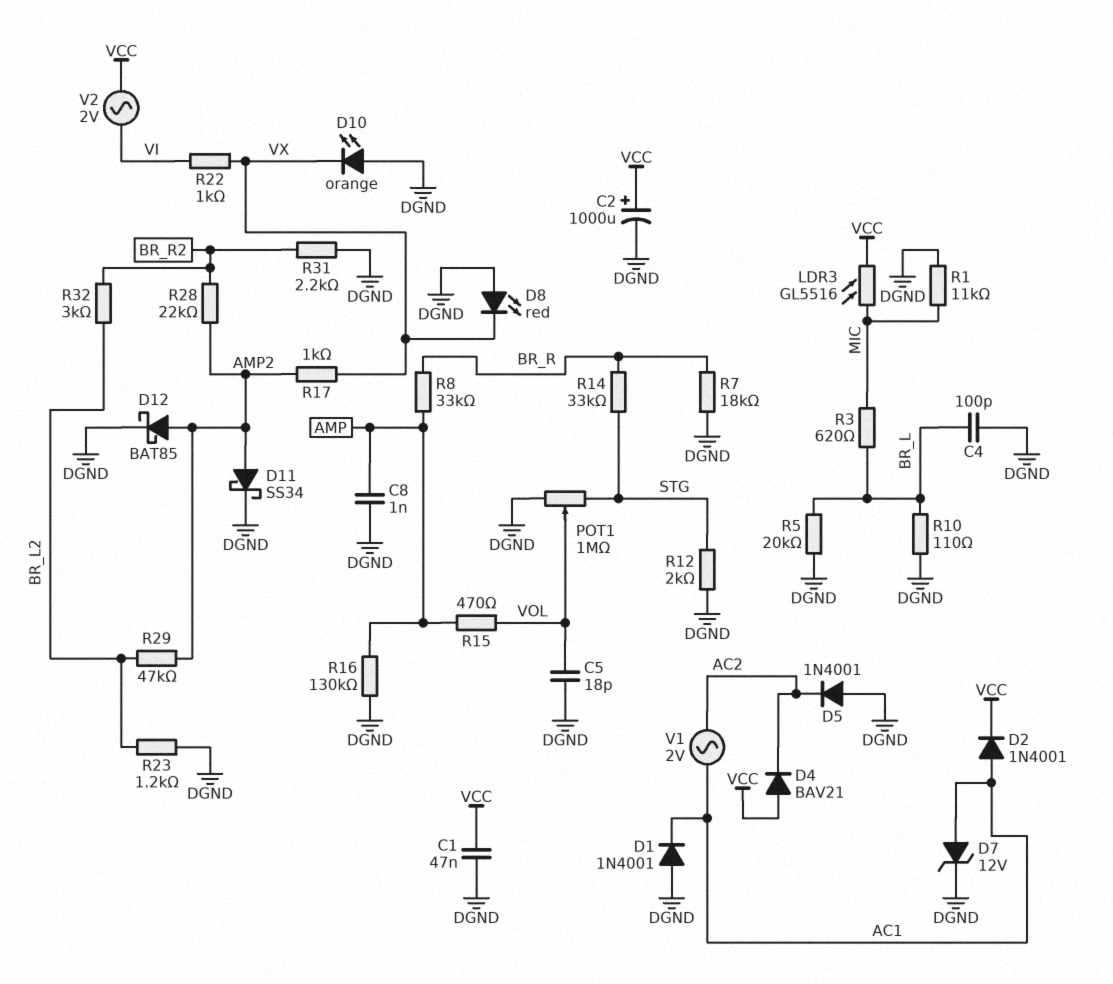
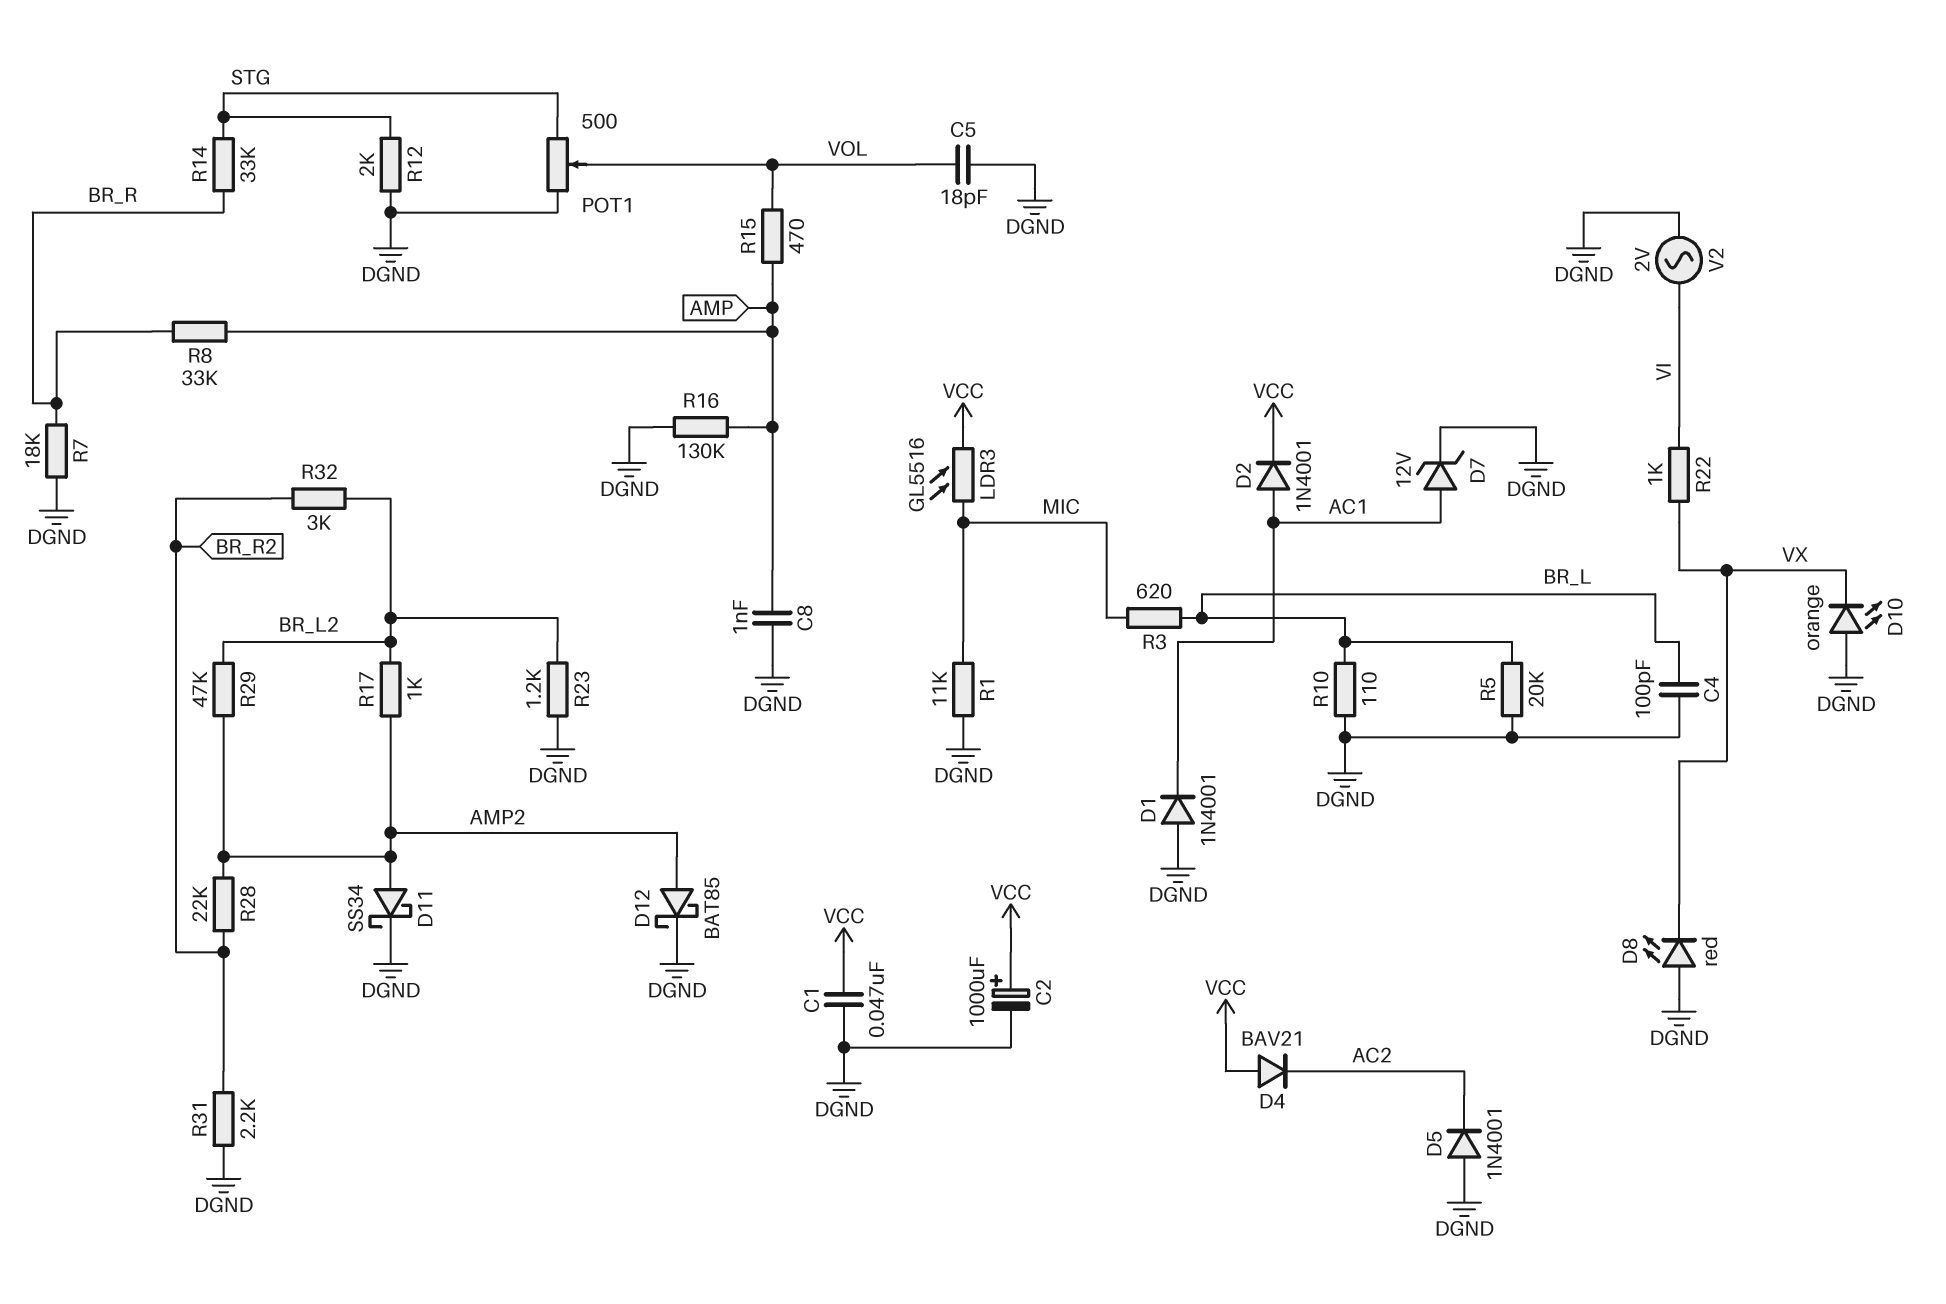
POT1: 1M (DGND, STG, wiper VOL) -> 500 (DGND, STG, wiper VOL)
R17: 1k (AMP2, VX) -> 1k (AMP2, BR_L2)
V1: AC 2V (AC1, AC2) -> none
V2: AC 2V (VCC, VI) -> AC 2V (DGND, VI)

